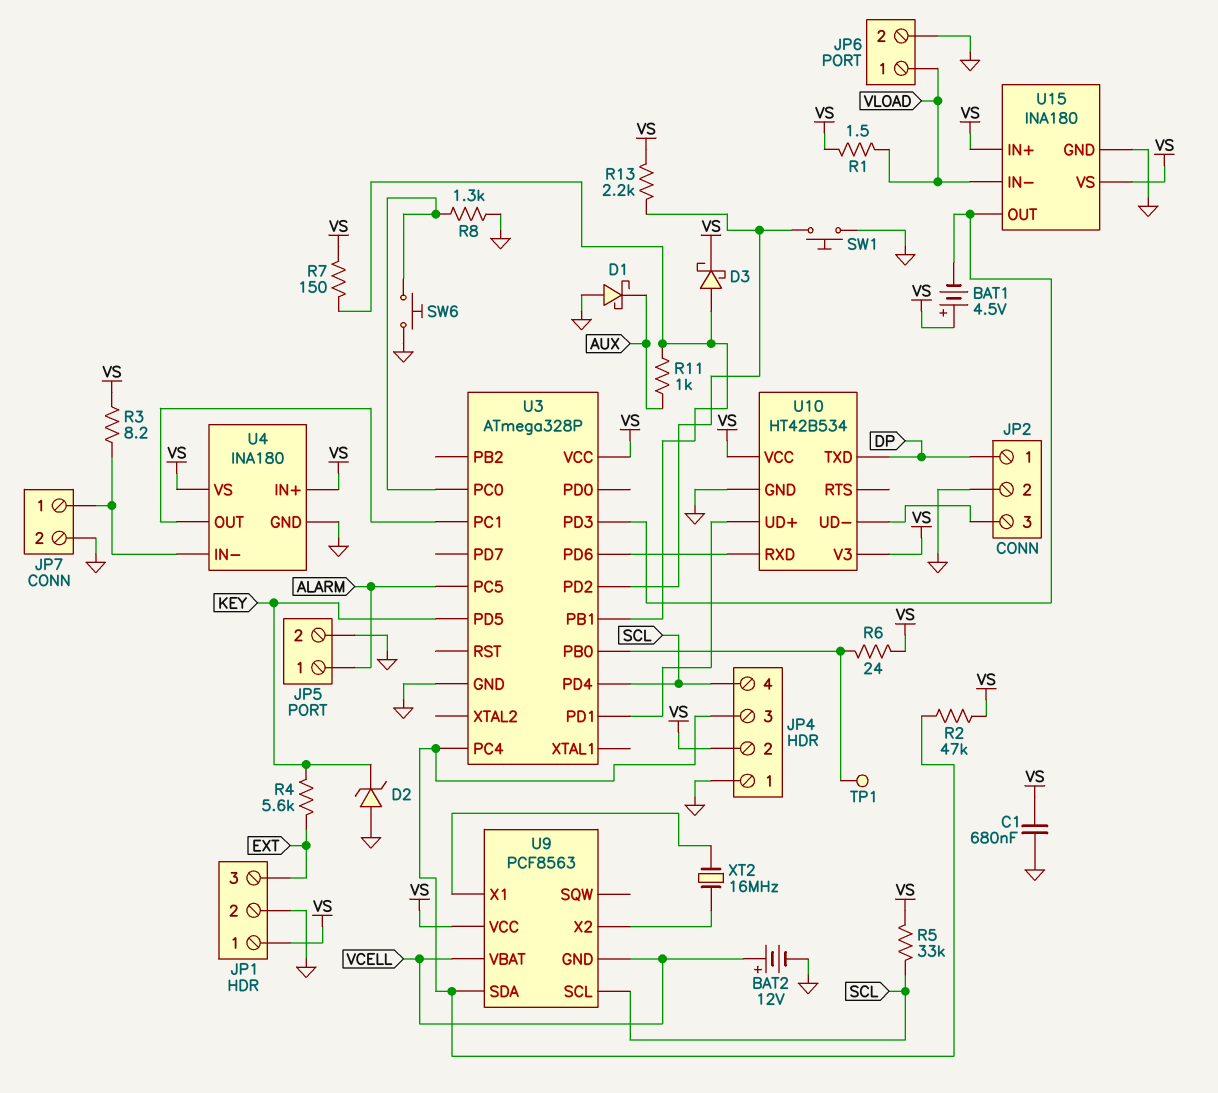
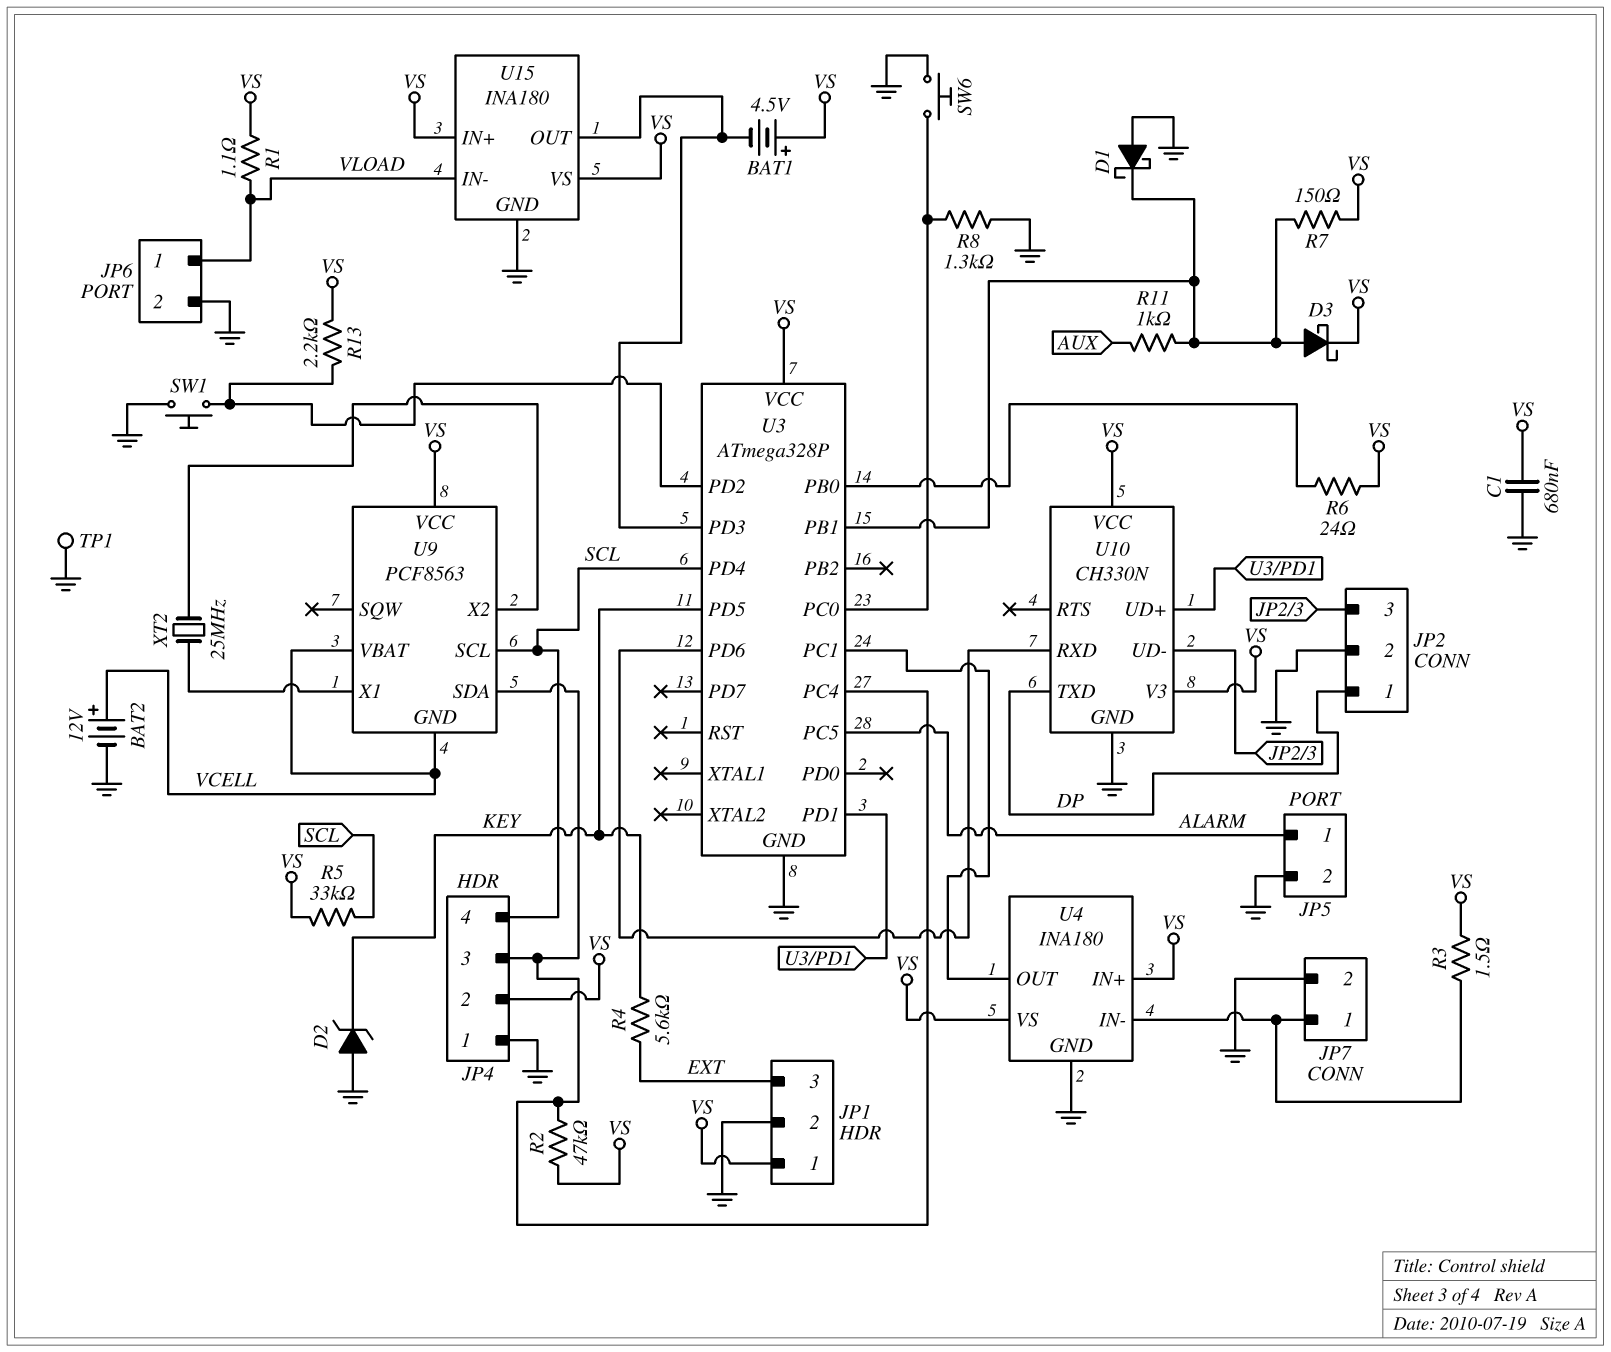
D1: schottky (A GND, K AUX) -> schottky (A GND, K U3/PB1)
R1: 1.5 (VLOAD, VS) -> 1.1 (VLOAD, VS)
R3: 8.2 (JP7/1, VS) -> 1.5 (JP7/1, VS)
TP1: test point (U3/PB0) -> test point (GND)
U10: HT42B534 -> CH330N
XT2: 16MHz (U9/X1, U9/X2) -> 25MHz (U9/X1, U9/X2)

